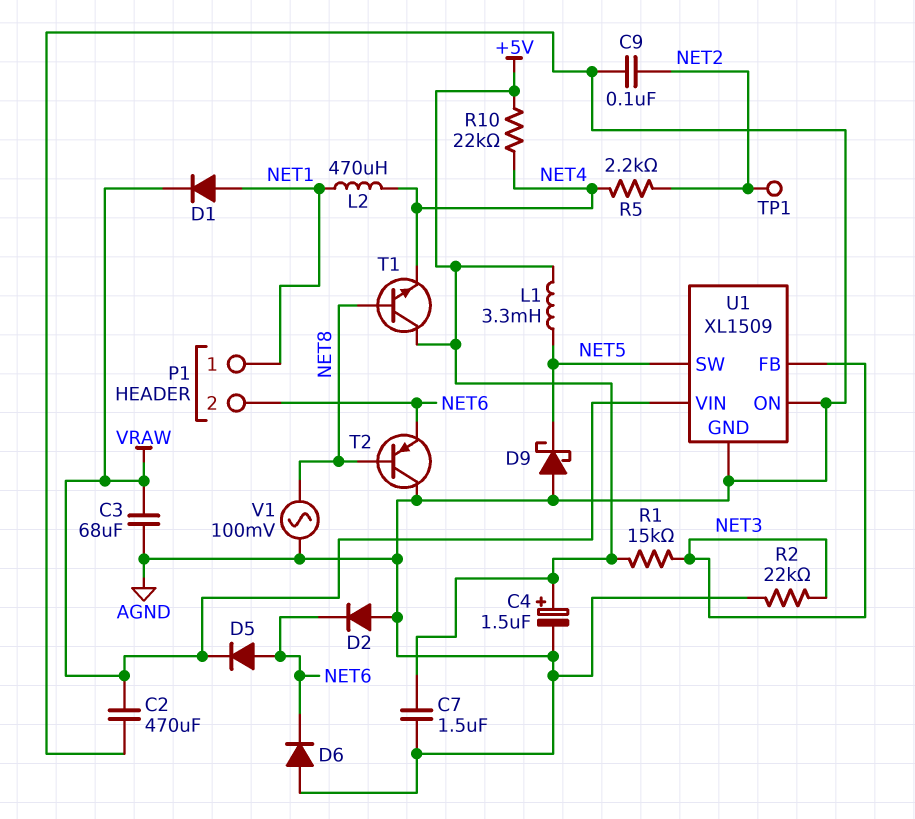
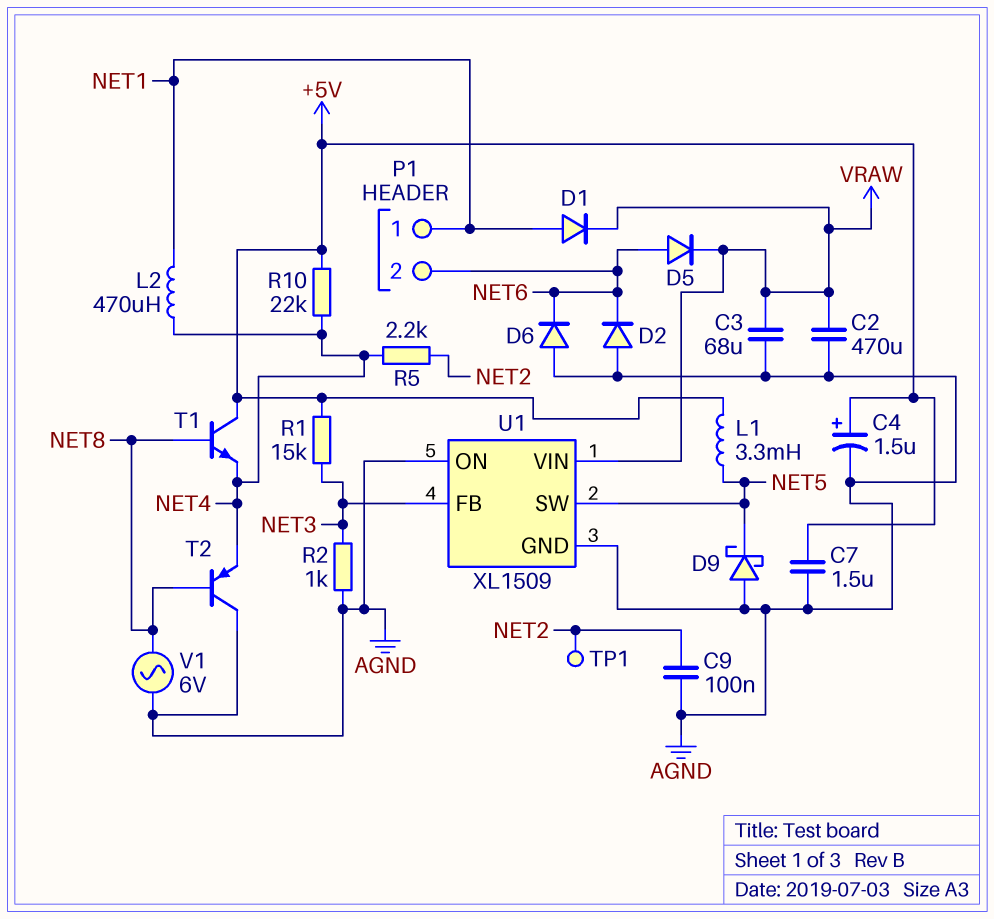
R2: 22k (AGND, NET3) -> 1k (AGND, NET3)
T2: PNP (B NET8, C AGND, E NET6) -> PNP (B NET8, C AGND, E NET4)
V1: AC 100mV (AGND, NET8) -> AC 6V (AGND, NET8)

